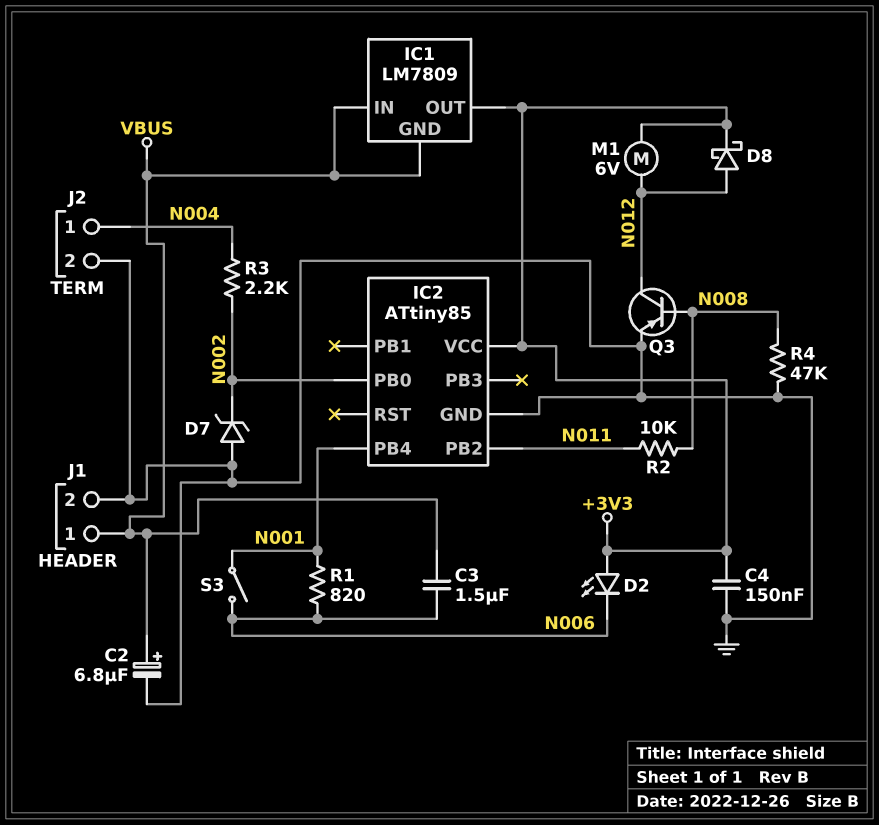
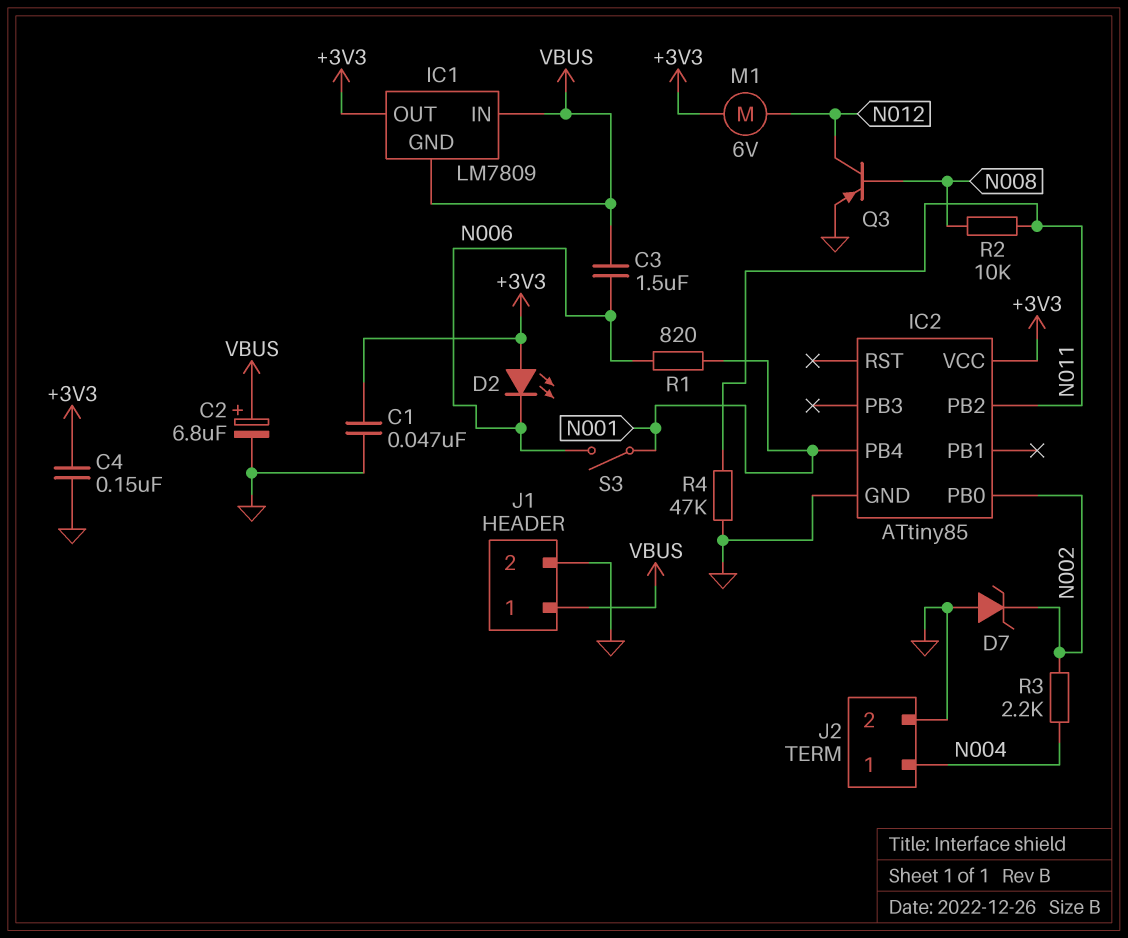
C1: none -> 47nF (+3V3, GND)
D8: schottky (A N012, K +3V3) -> none
R4: 47k (GND, N008) -> 47k (GND, N011)

